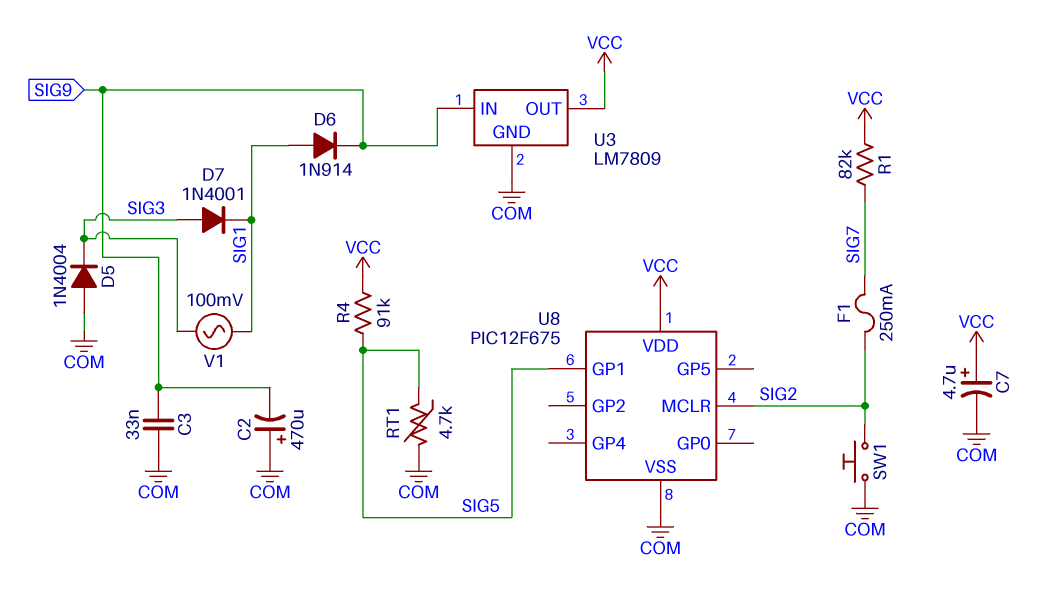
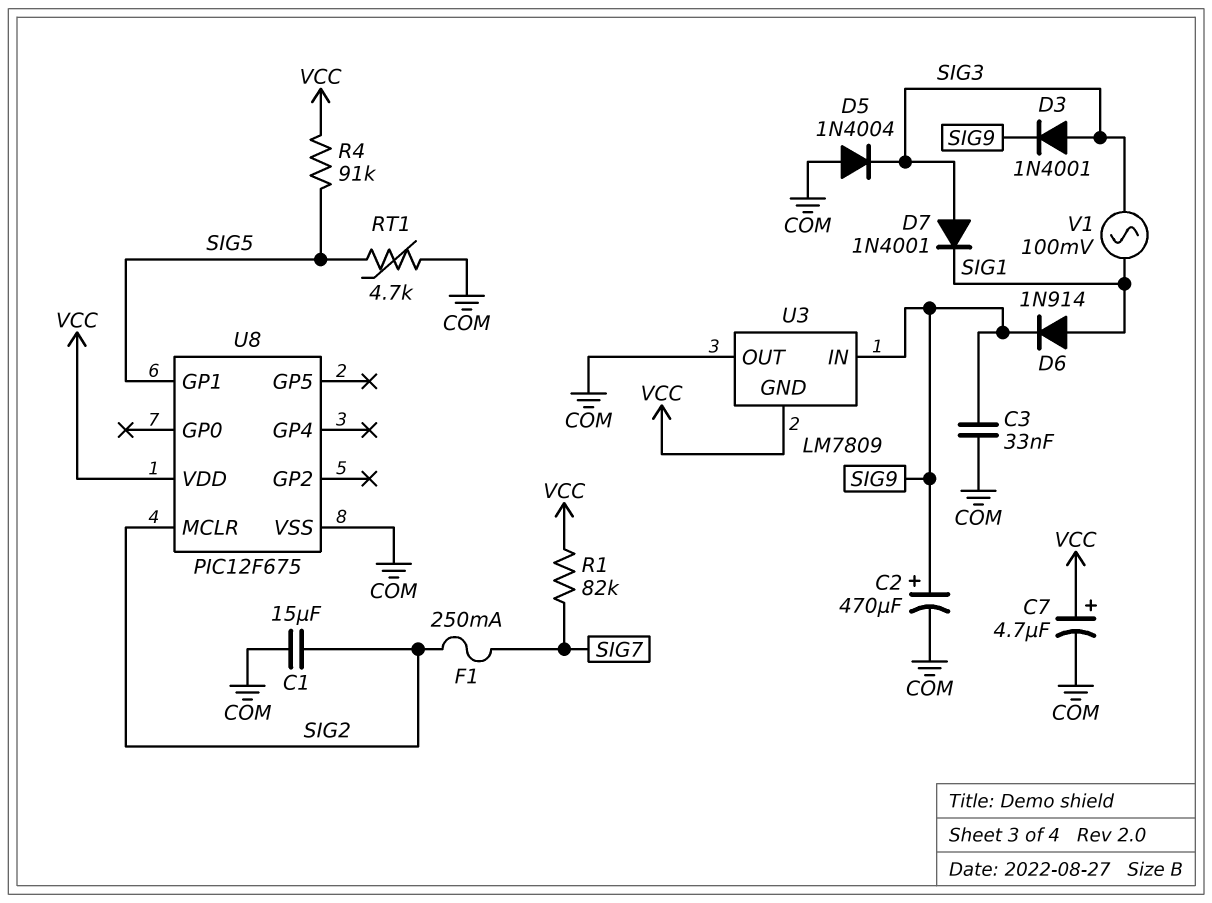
C1: none -> 15uF (COM, SIG2)
C2: 470uF (plus COM, minus SIG9) -> 470uF (plus SIG9, minus COM)
D3: none -> diode 1N4001 (A SIG3, K SIG9)
SW1: button (COM, SIG2) -> none
U3 pin GND: COM -> VCC
U3 pin OUT: VCC -> COM

